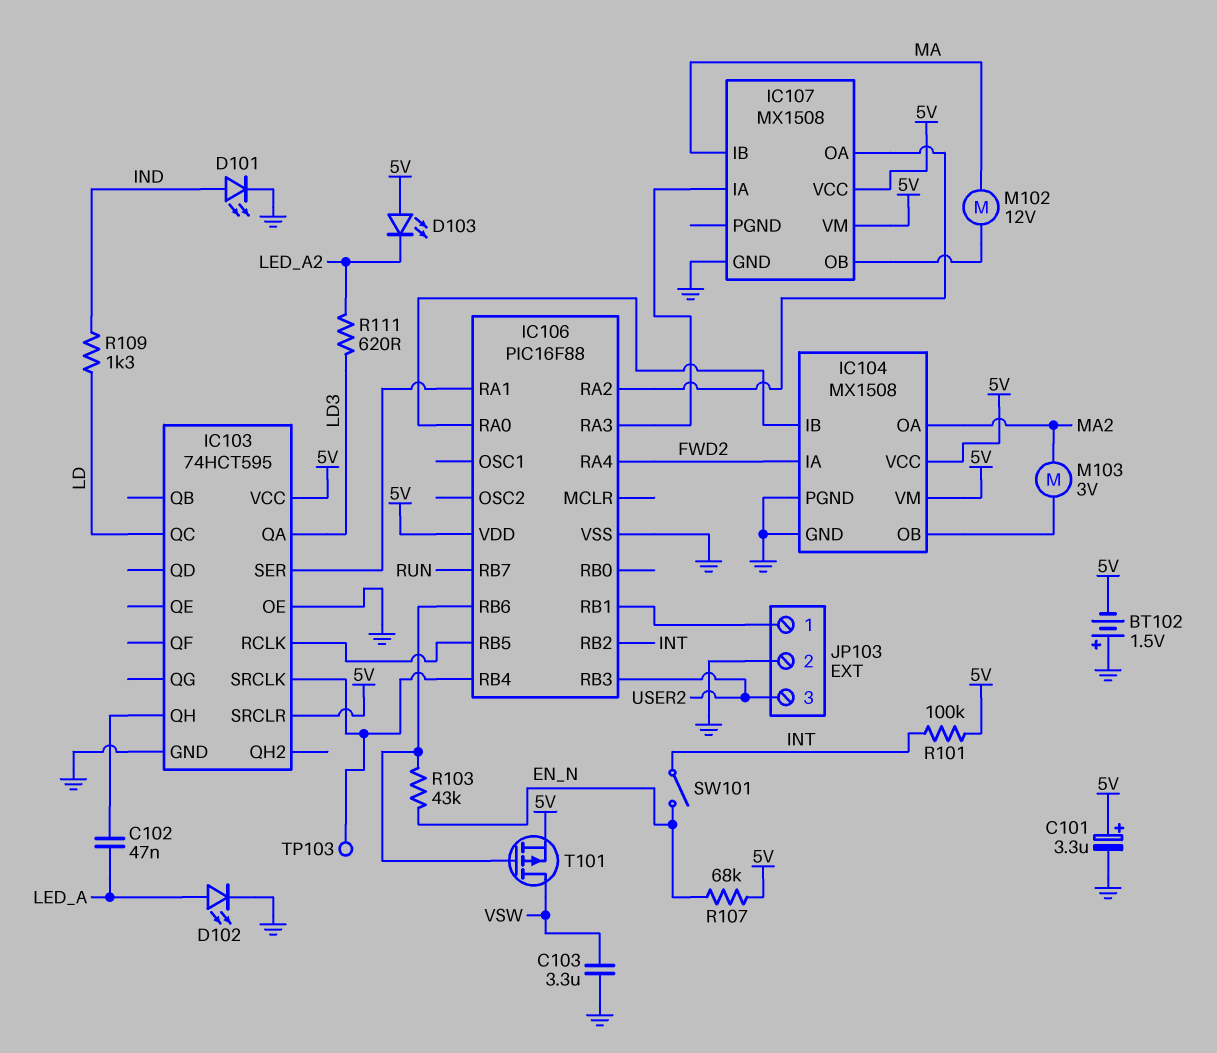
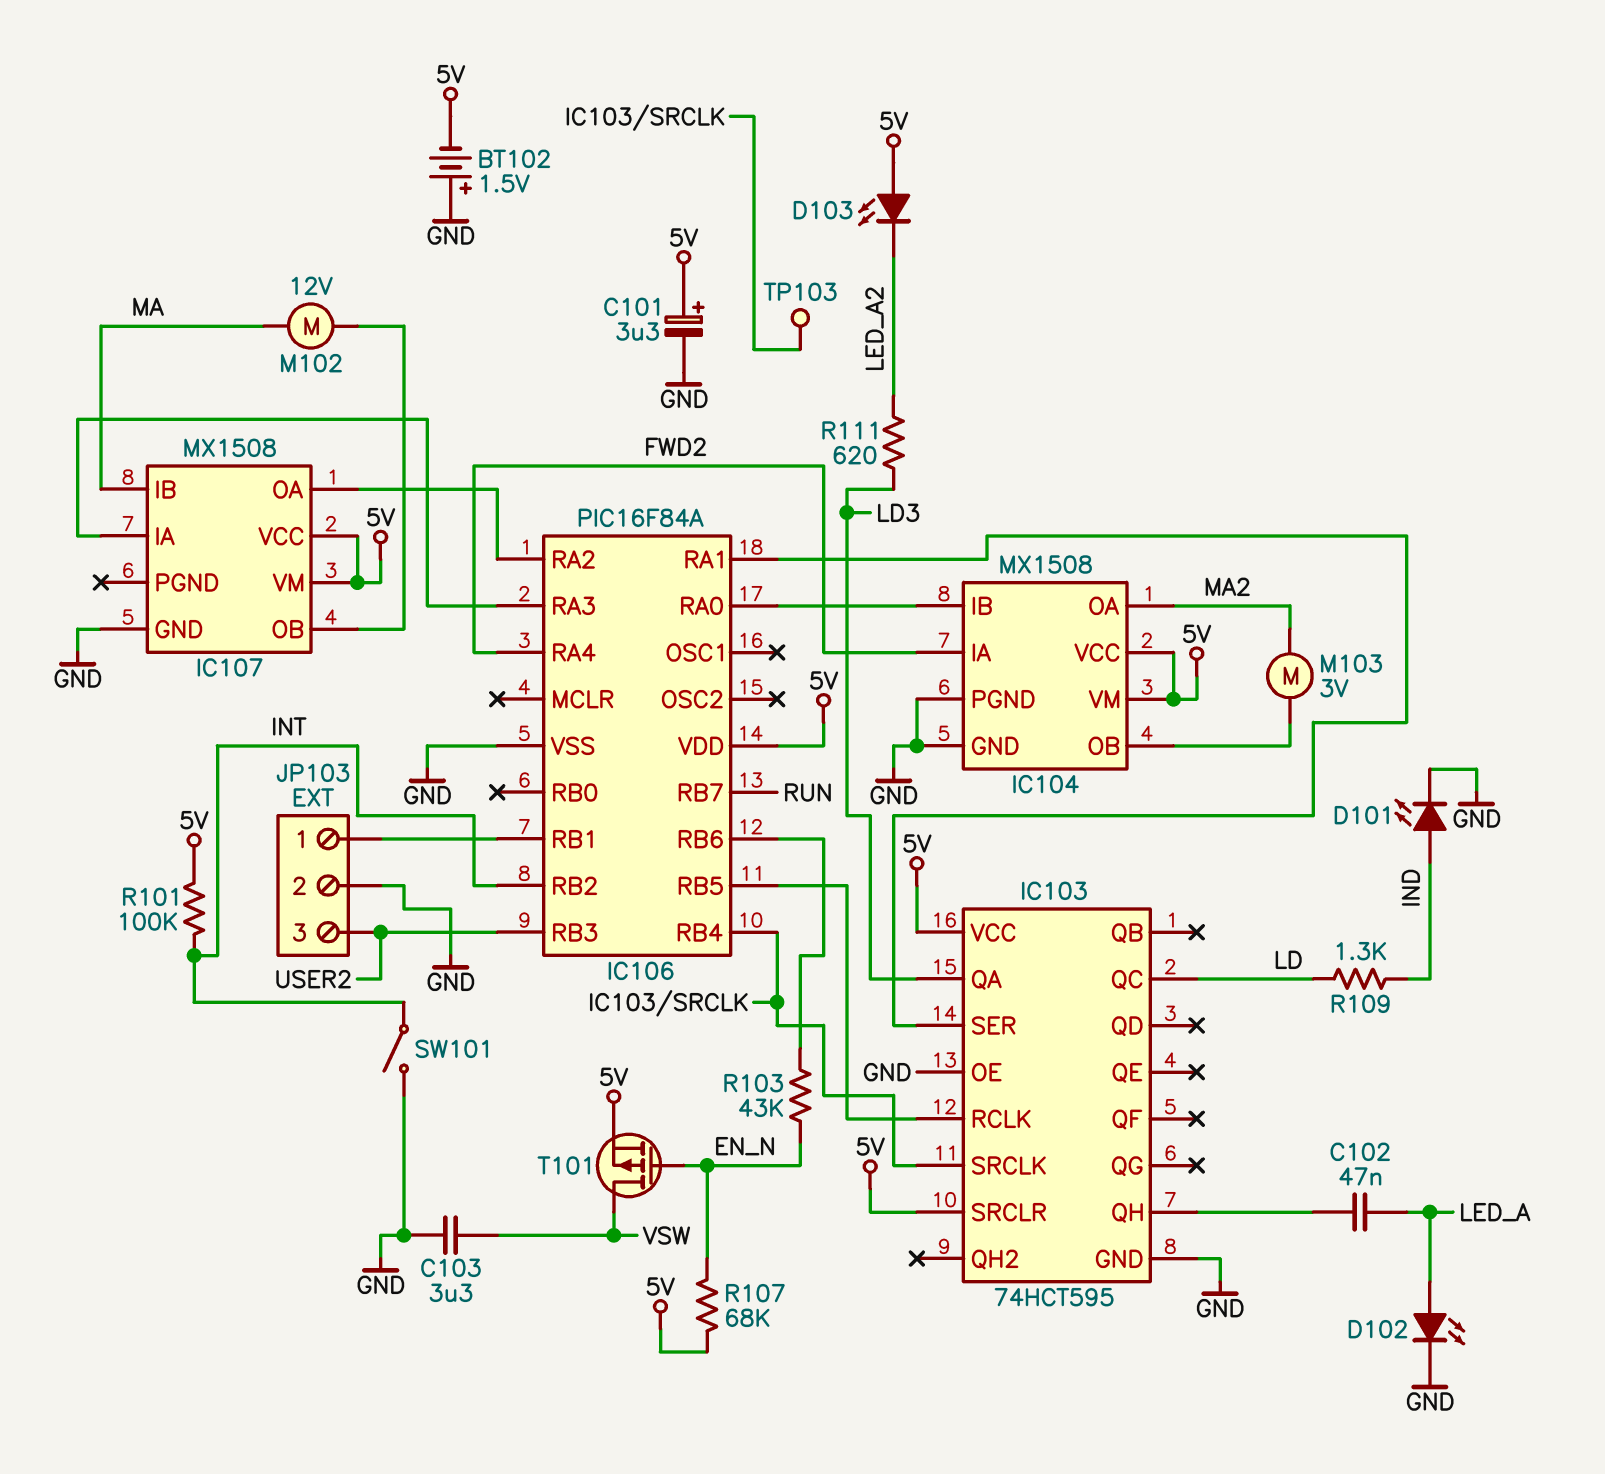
IC106: PIC16F88 -> PIC16F84A
SW101: switch (EN_N, INT) -> switch (GND, INT)
T101: PMOS (G IC106/RB6, D VSW, S 5V) -> PMOS (G EN_N, D VSW, S 5V)

